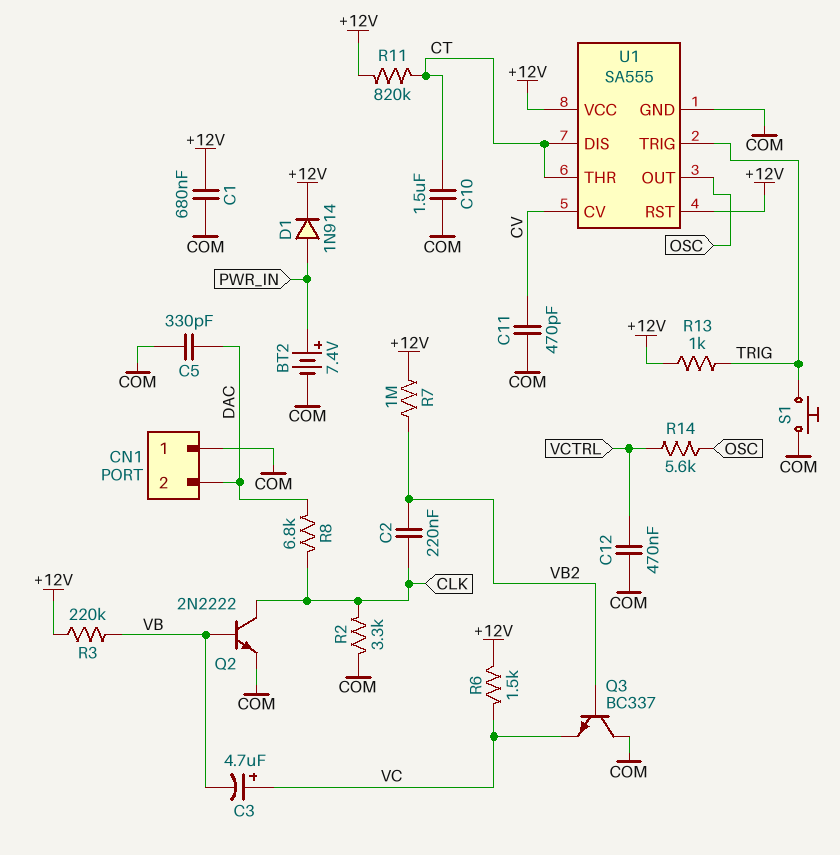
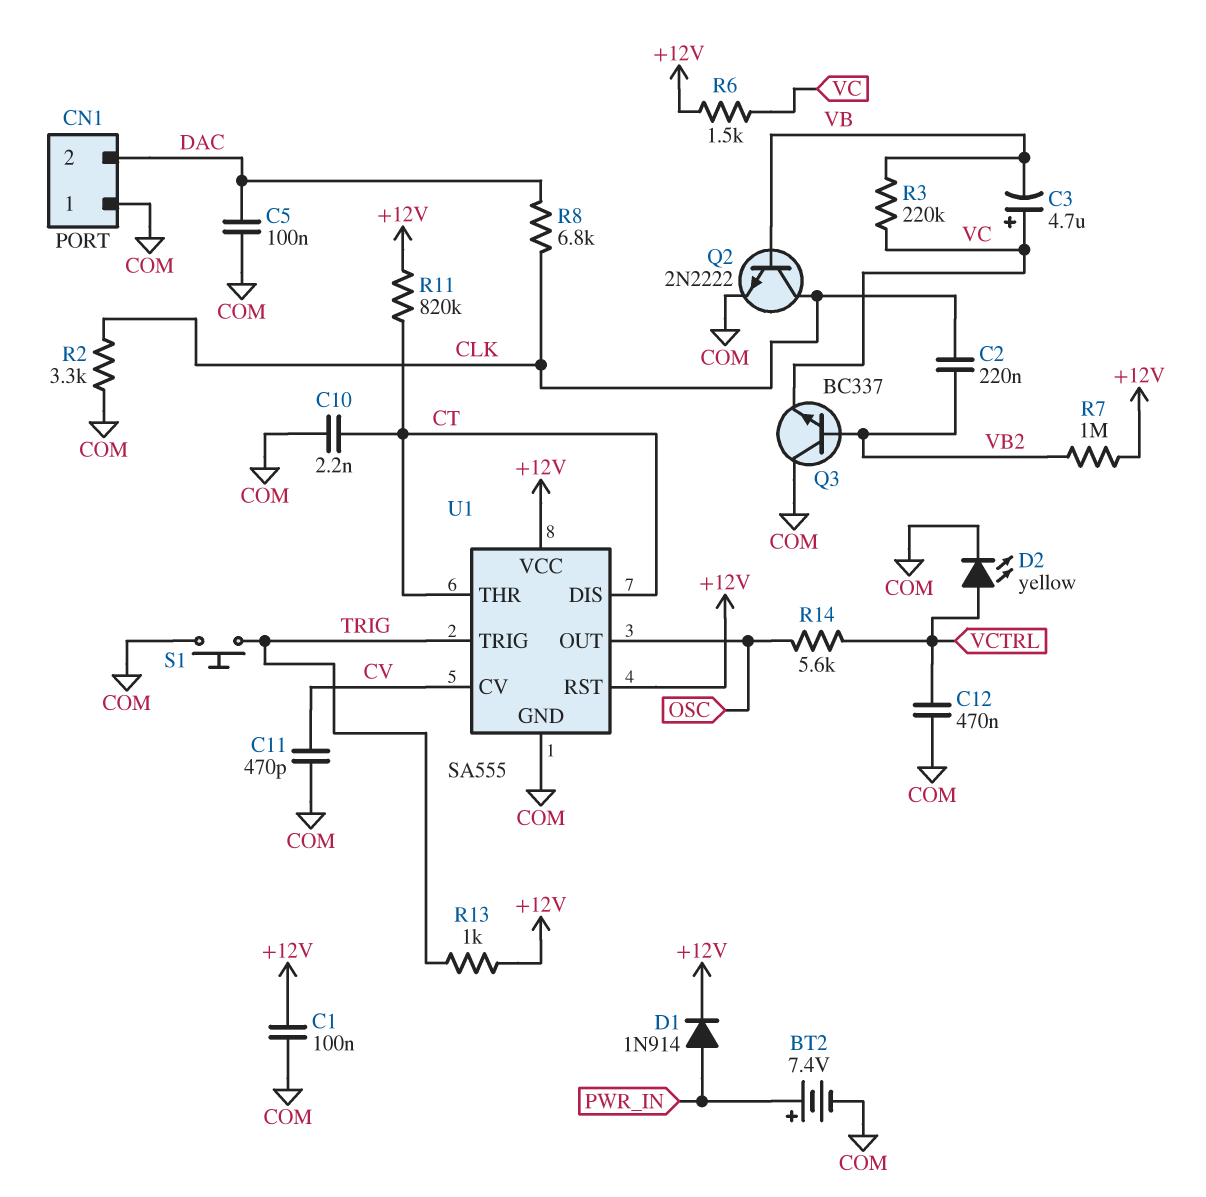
C1: 680nF (+12V, COM) -> 100nF (+12V, COM)
C5: 330pF (COM, DAC) -> 100nF (COM, DAC)
C10: 1.5uF (COM, CT) -> 2.2nF (COM, CT)
D2: none -> LED yellow (A VCTRL, K COM)
R3: 220k (+12V, VB) -> 220k (VB, VC)

